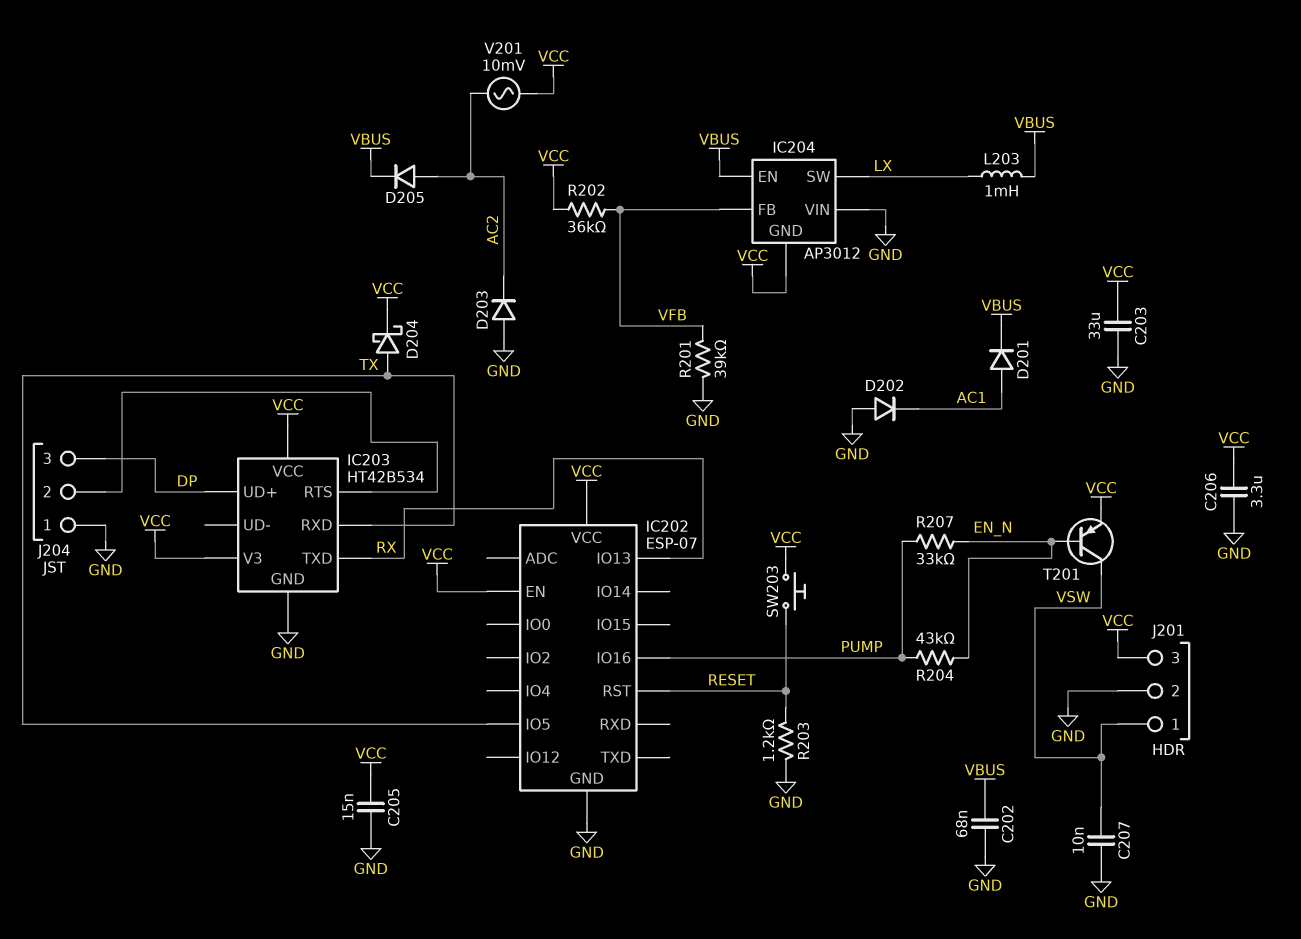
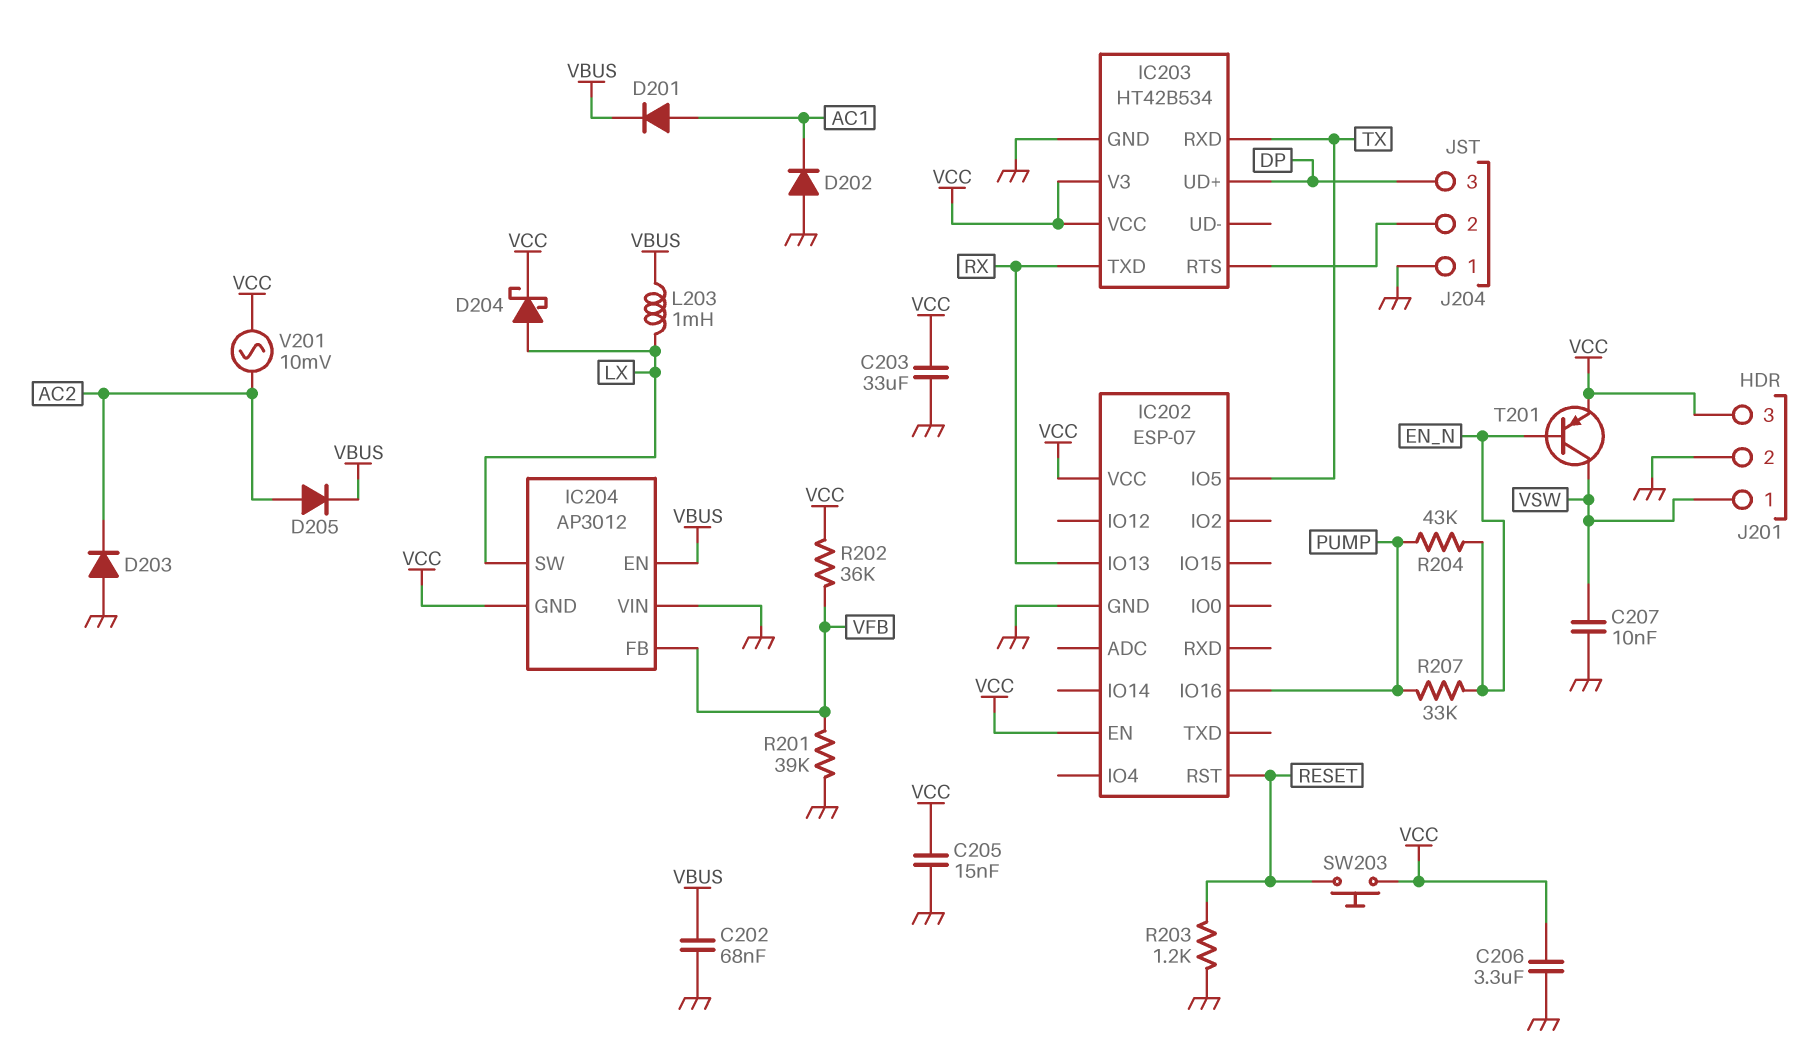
D204: schottky (A TX, K VCC) -> schottky (A LX, K VCC)

